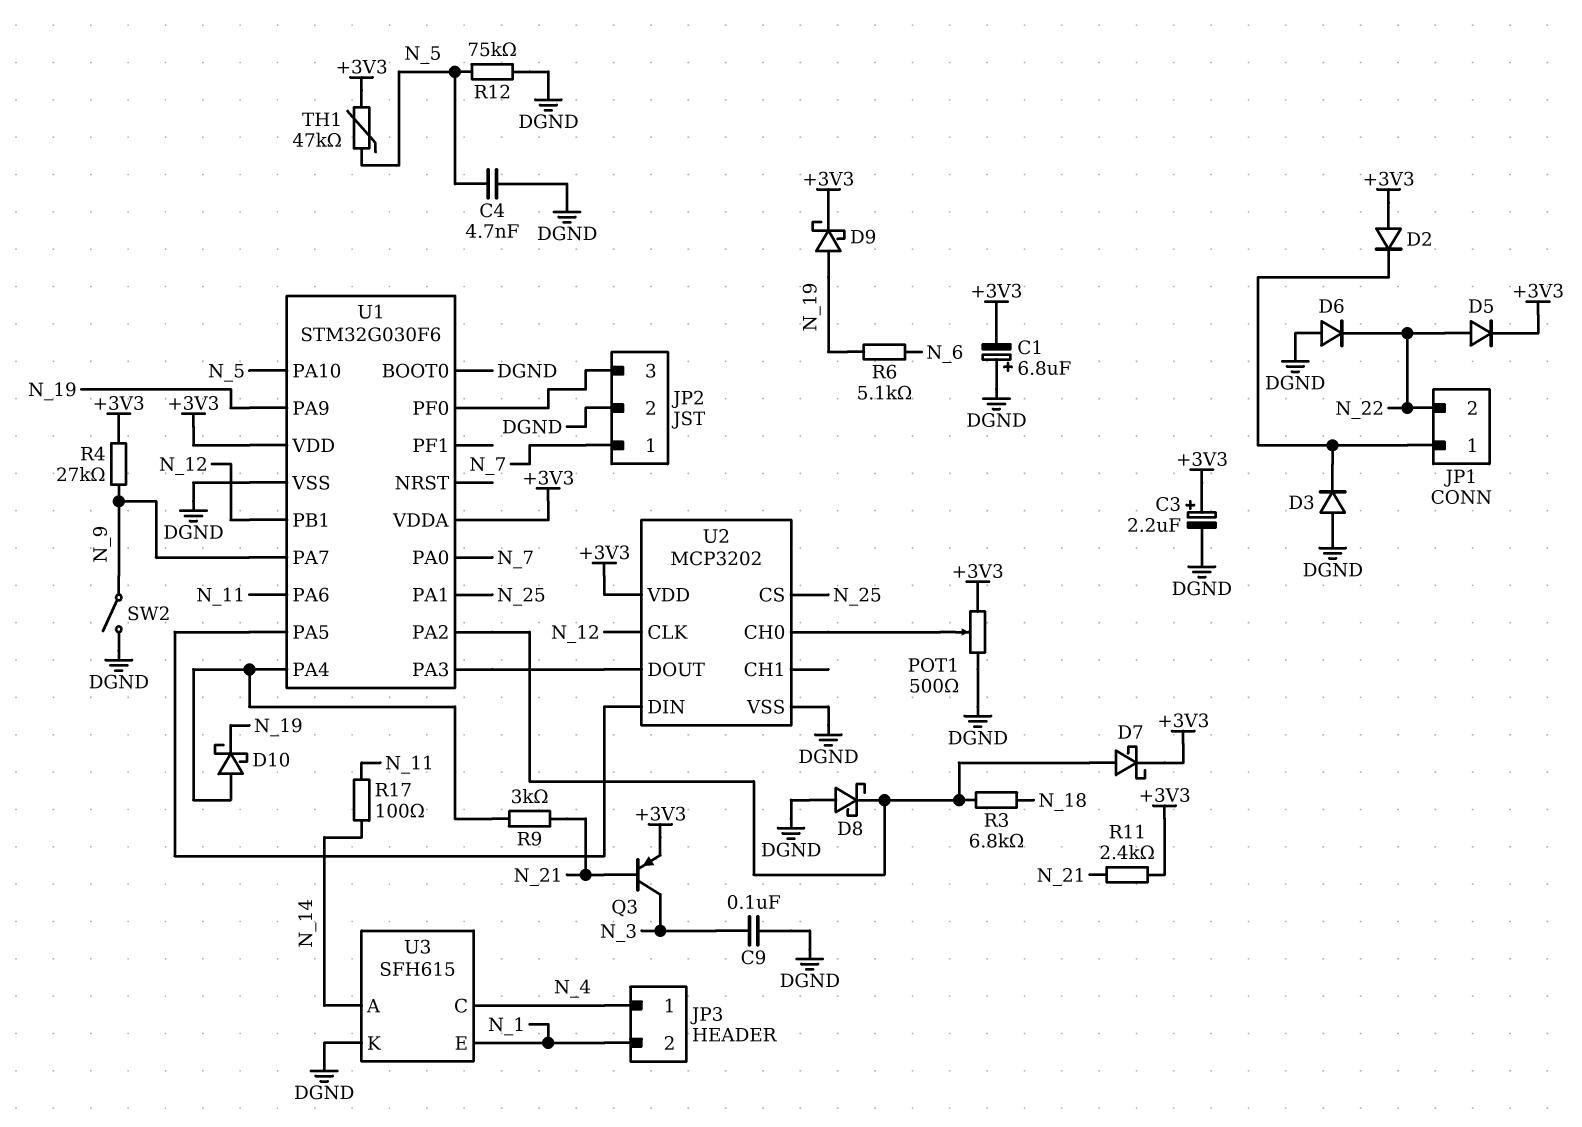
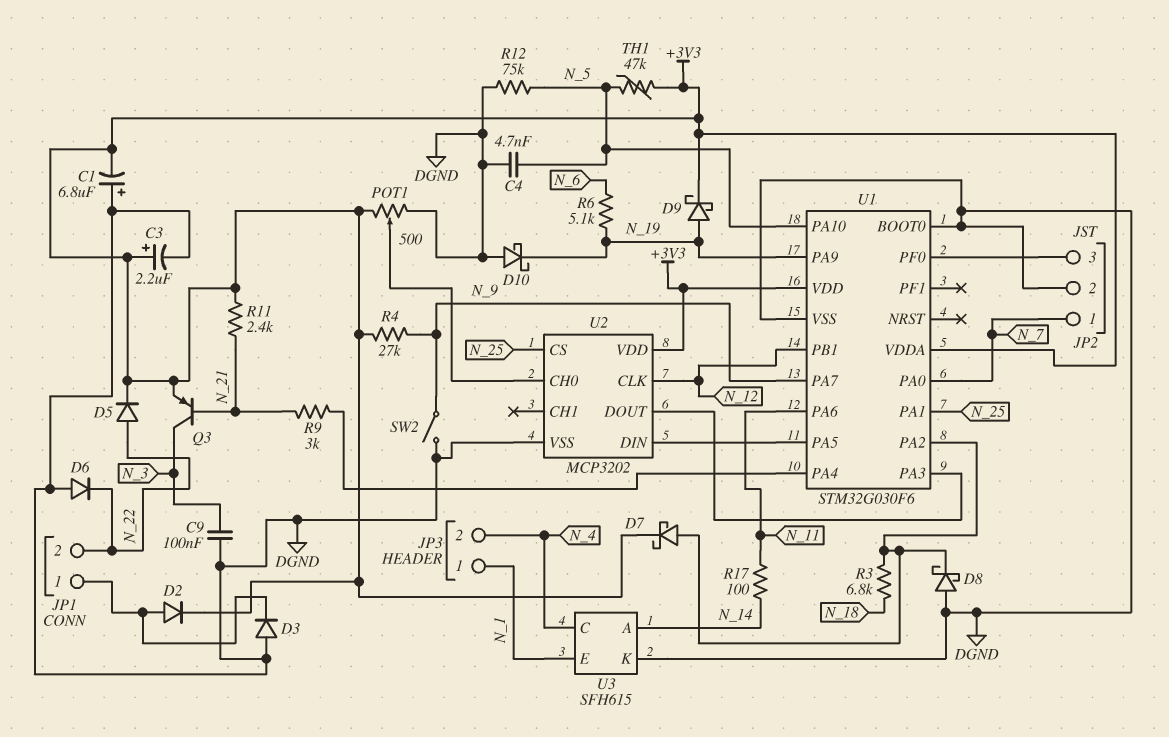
D2: diode (A +3V3, K JP1/1) -> diode (A JP1/1, K +3V3)
D10: schottky (A U1/PA4, K N_19) -> schottky (A DGND, K N_19)
JP3 pin 1: N_4 -> N_1
JP3 pin 2: N_1 -> N_4

